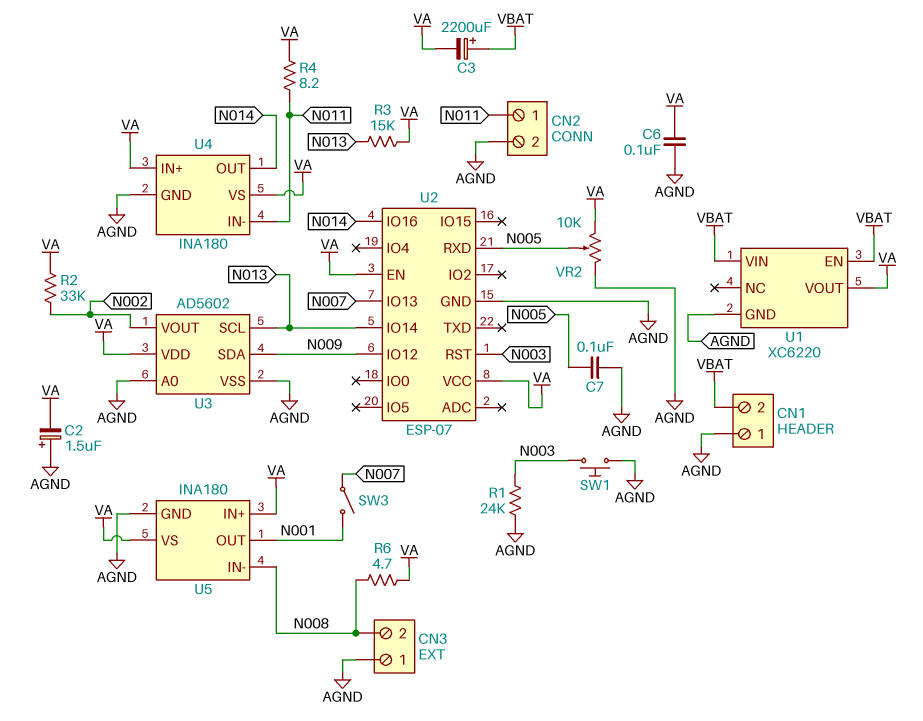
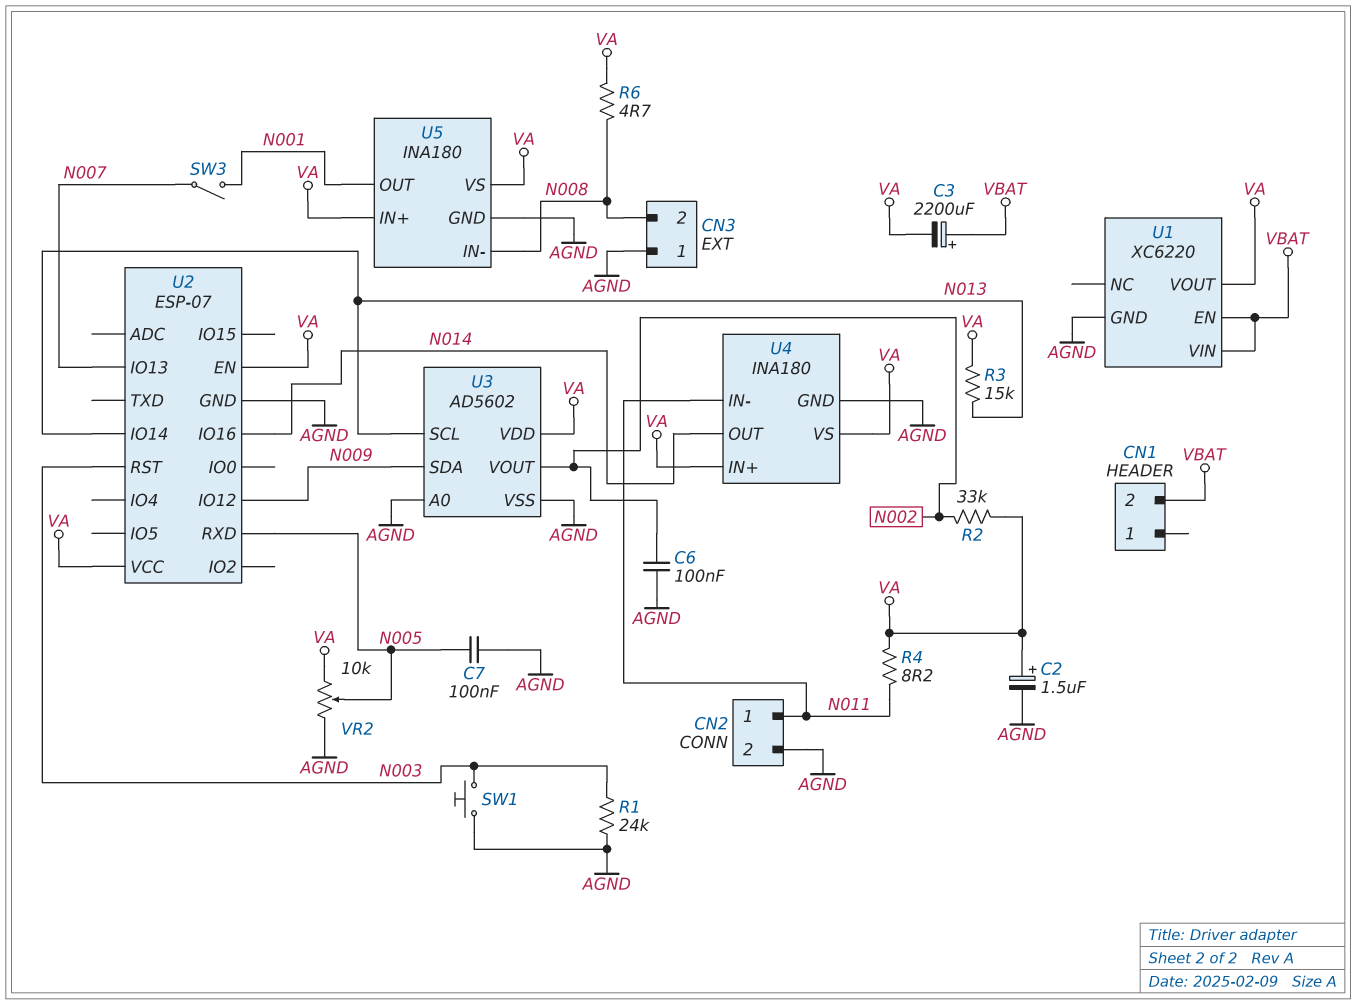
C2: 1.5uF (plus AGND, minus VA) -> 1.5uF (plus VA, minus AGND)
C6: 100nF (AGND, VA) -> 100nF (AGND, N002)
CN1 pin 1: AGND -> none

